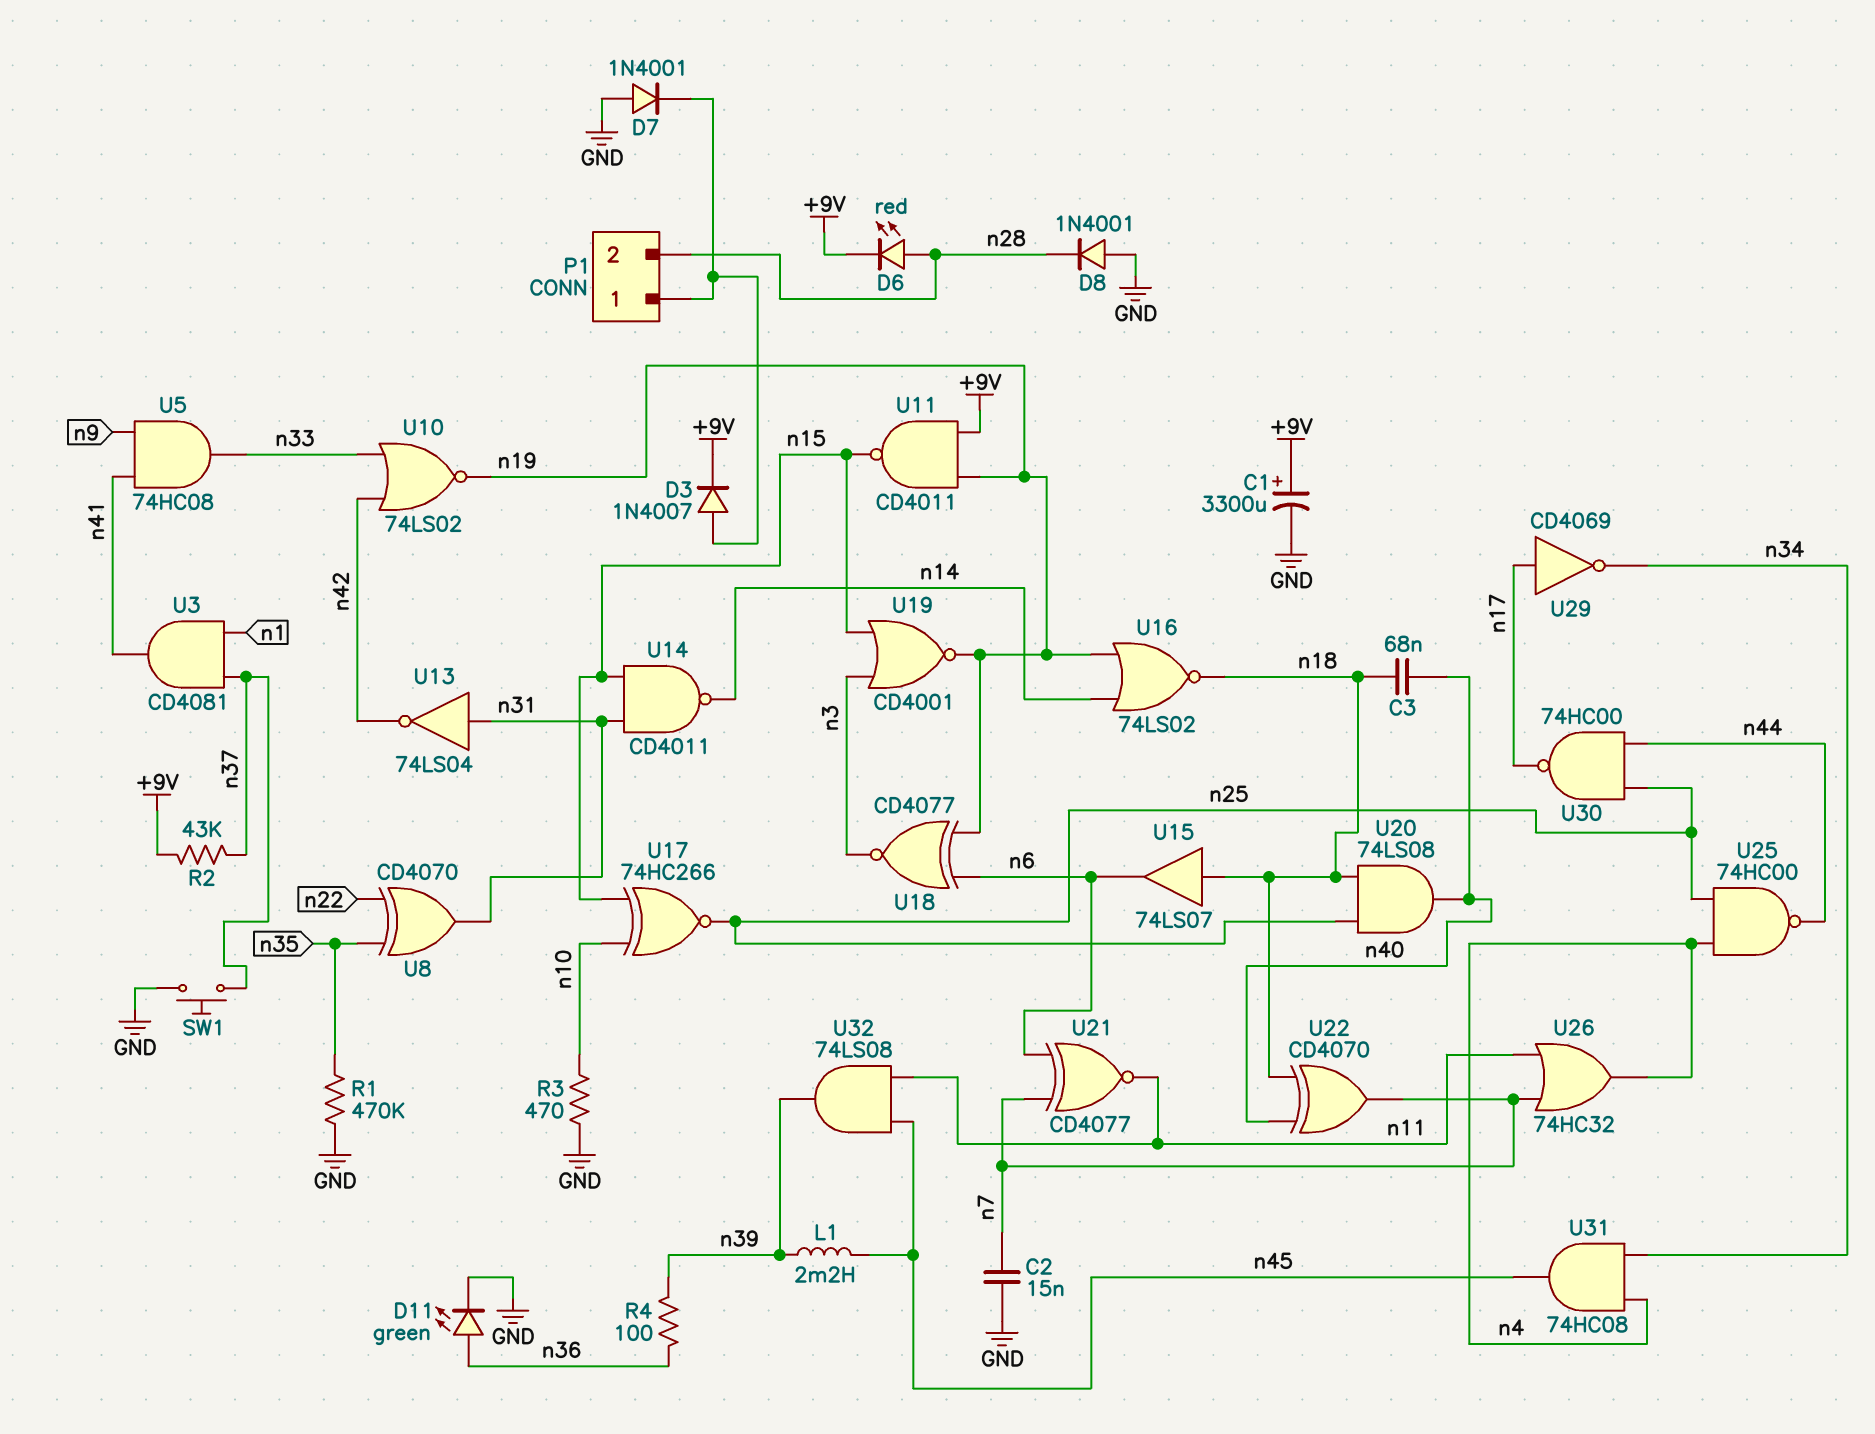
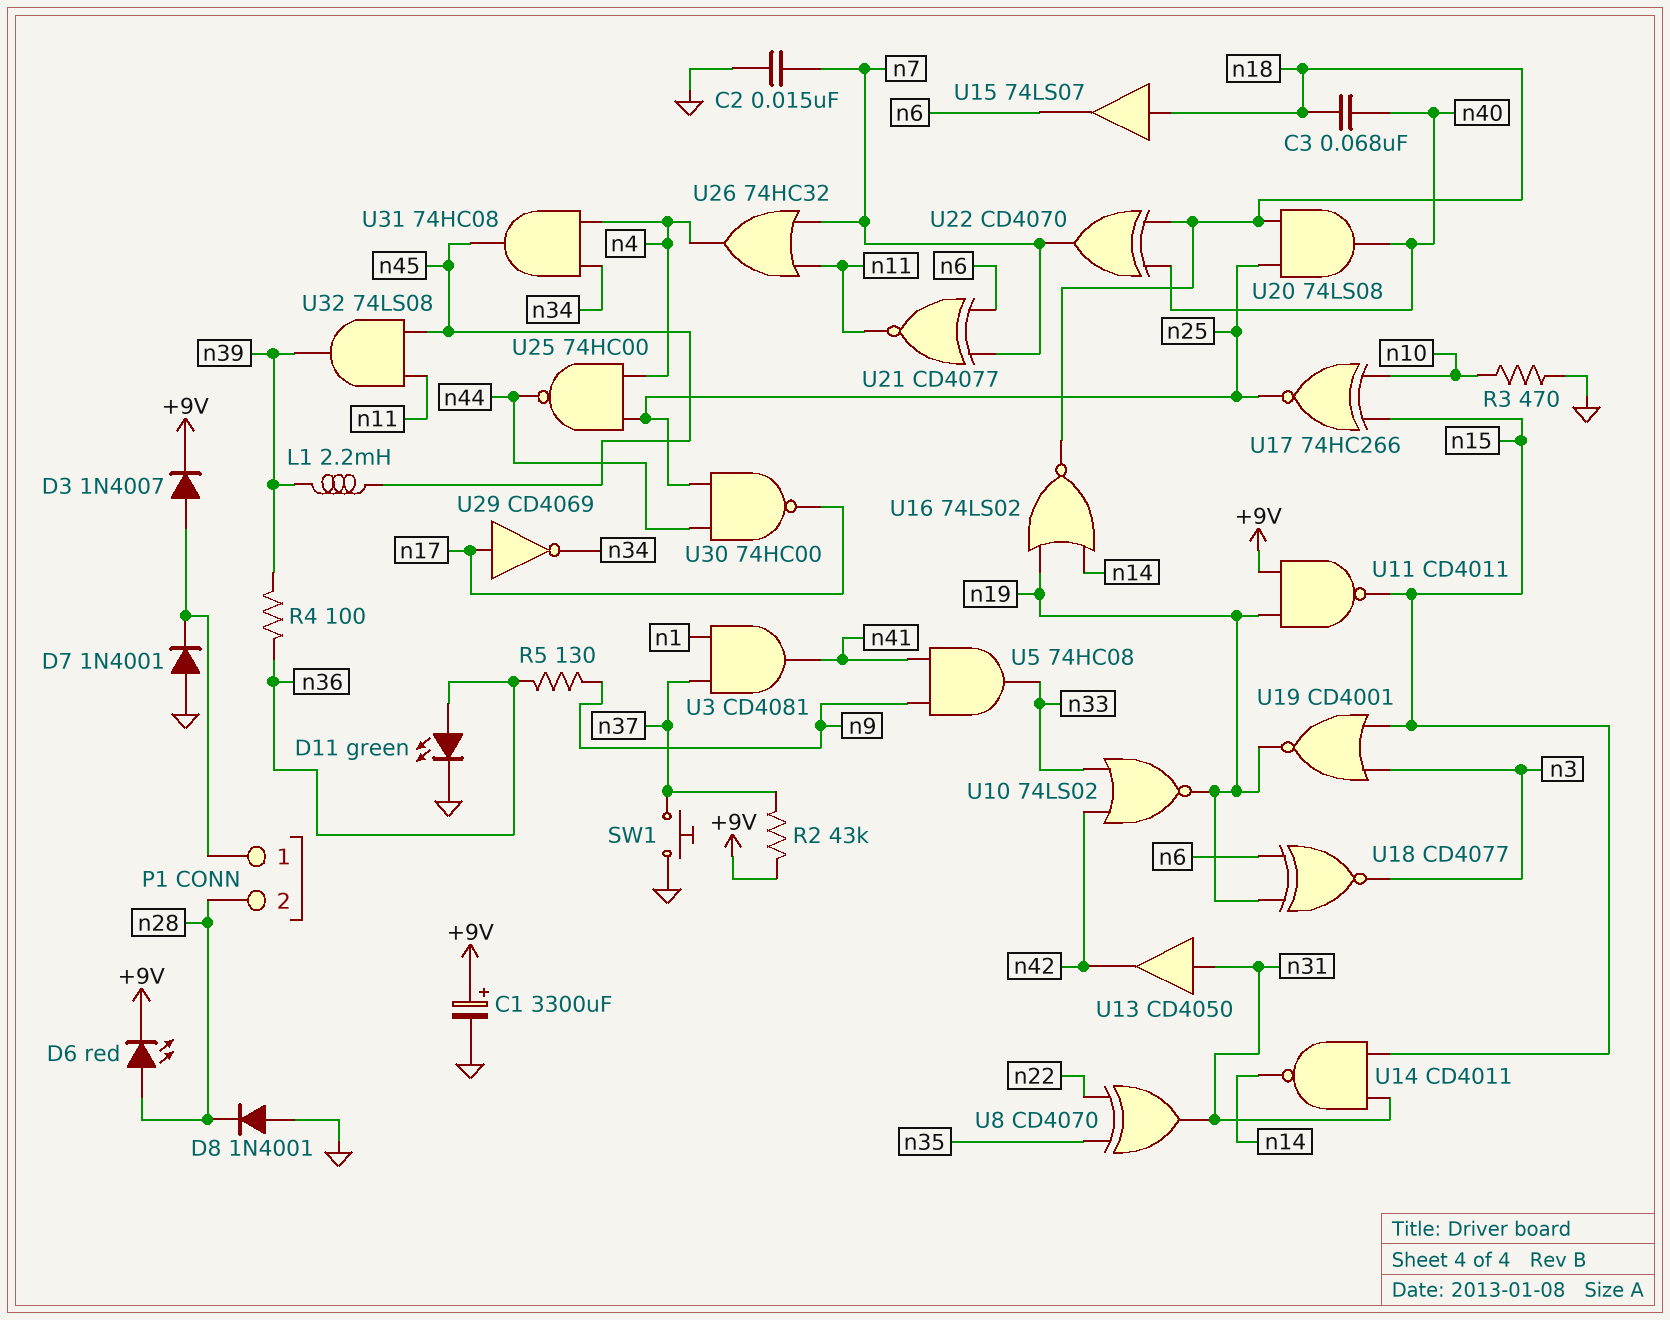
R1: 470k (GND, n35) -> none
R5: none -> 130 (n9, n36)
U13: NOT 74LS04 (in n31, out n42) -> buffer CD4050 (in n31, out n42)

